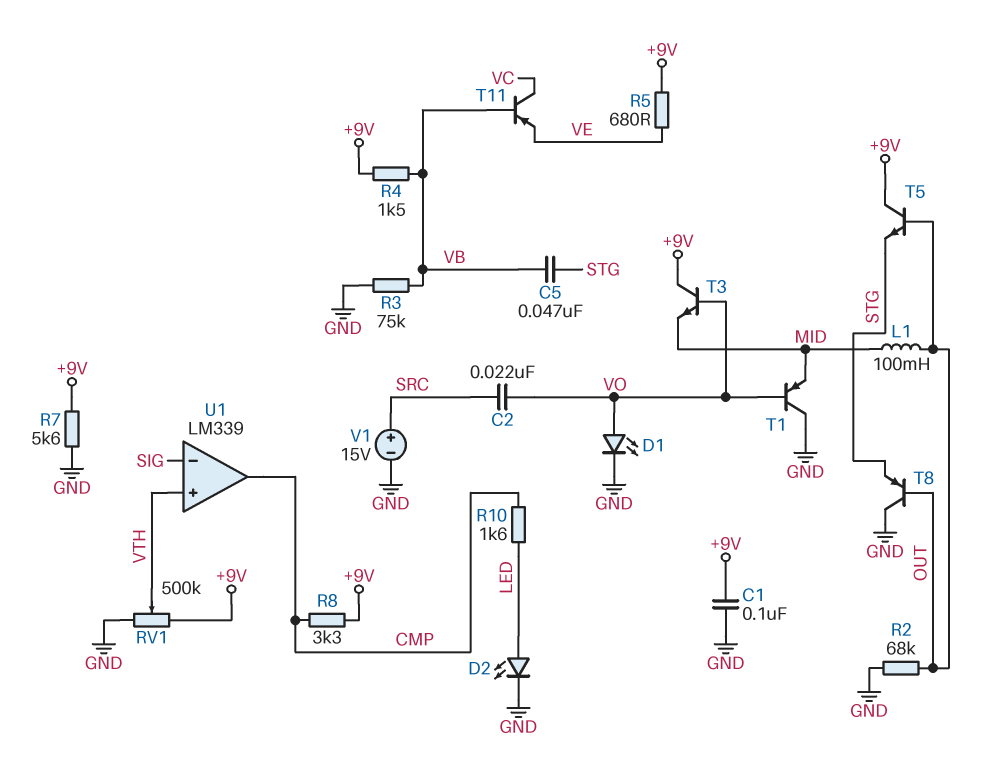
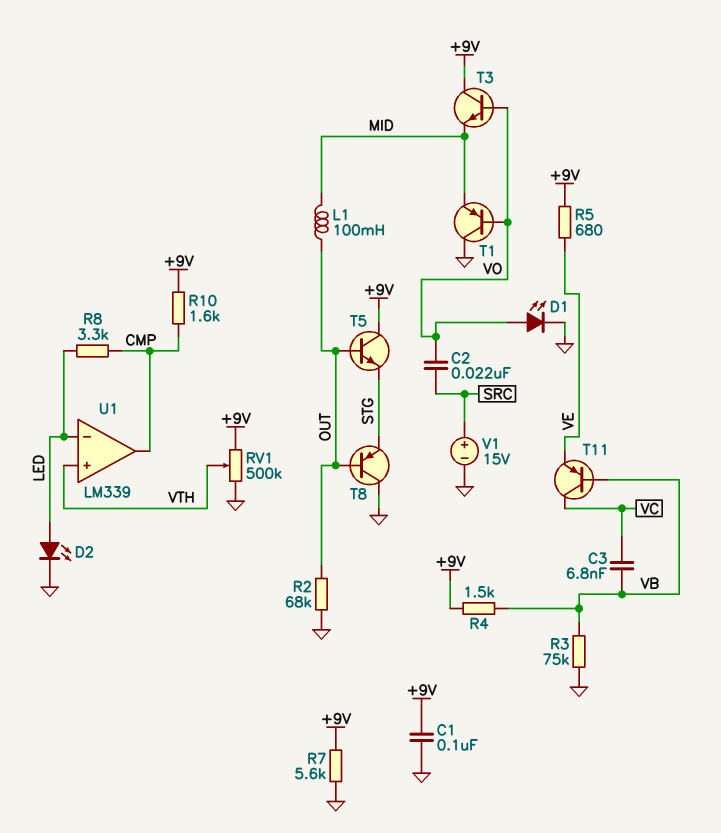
C3: none -> 6.8nF (VB, VC)
C5: 47nF (STG, VB) -> none
R8: 3.3k (+9V, CMP) -> 3.3k (CMP, LED)
R10: 1.6k (CMP, LED) -> 1.6k (+9V, CMP)
U1 pin in-: SIG -> LED

